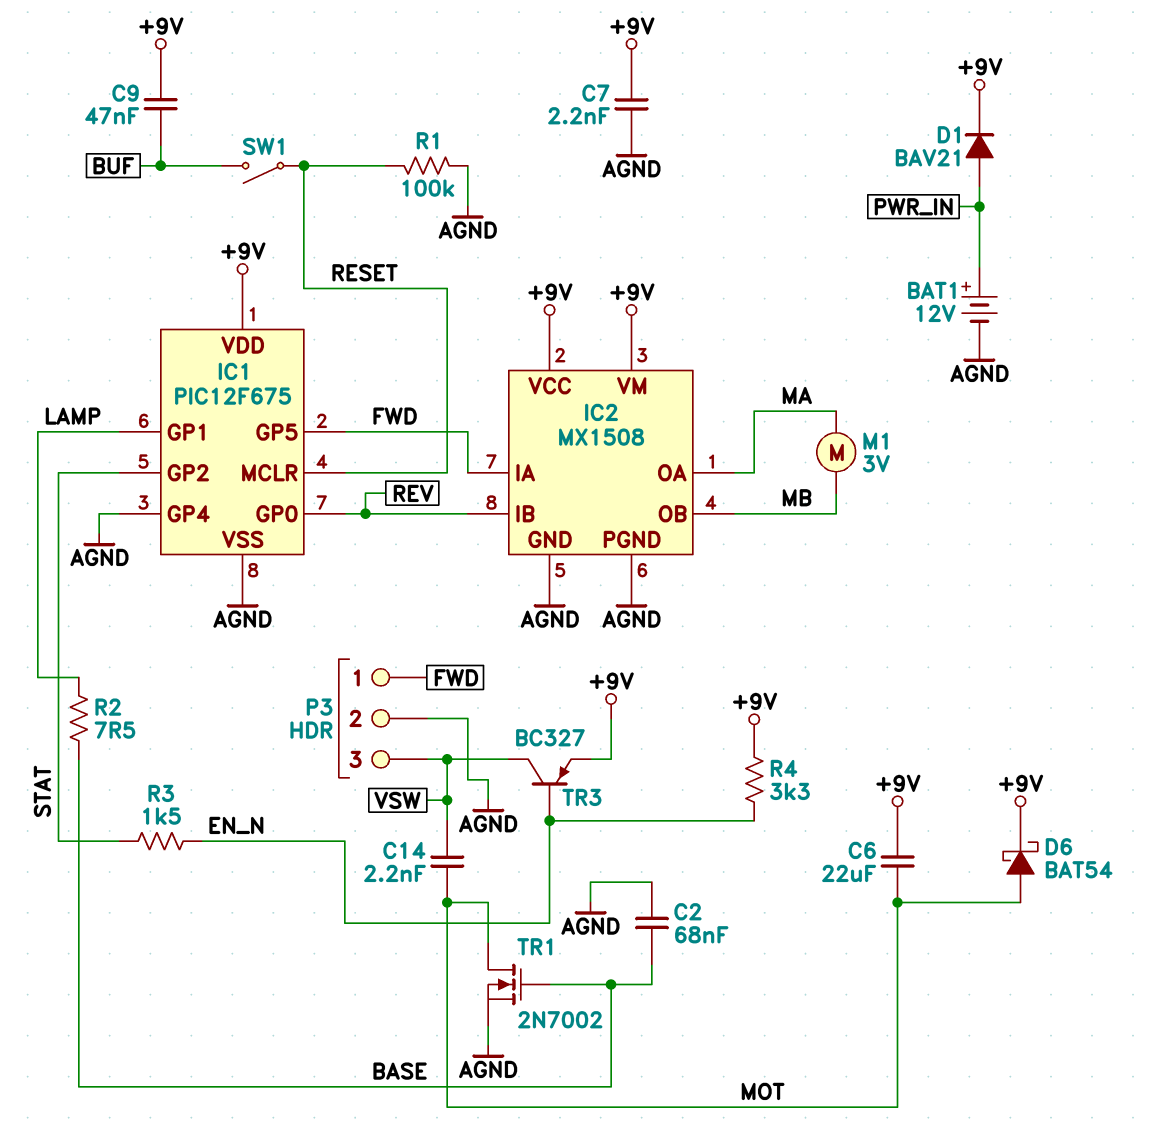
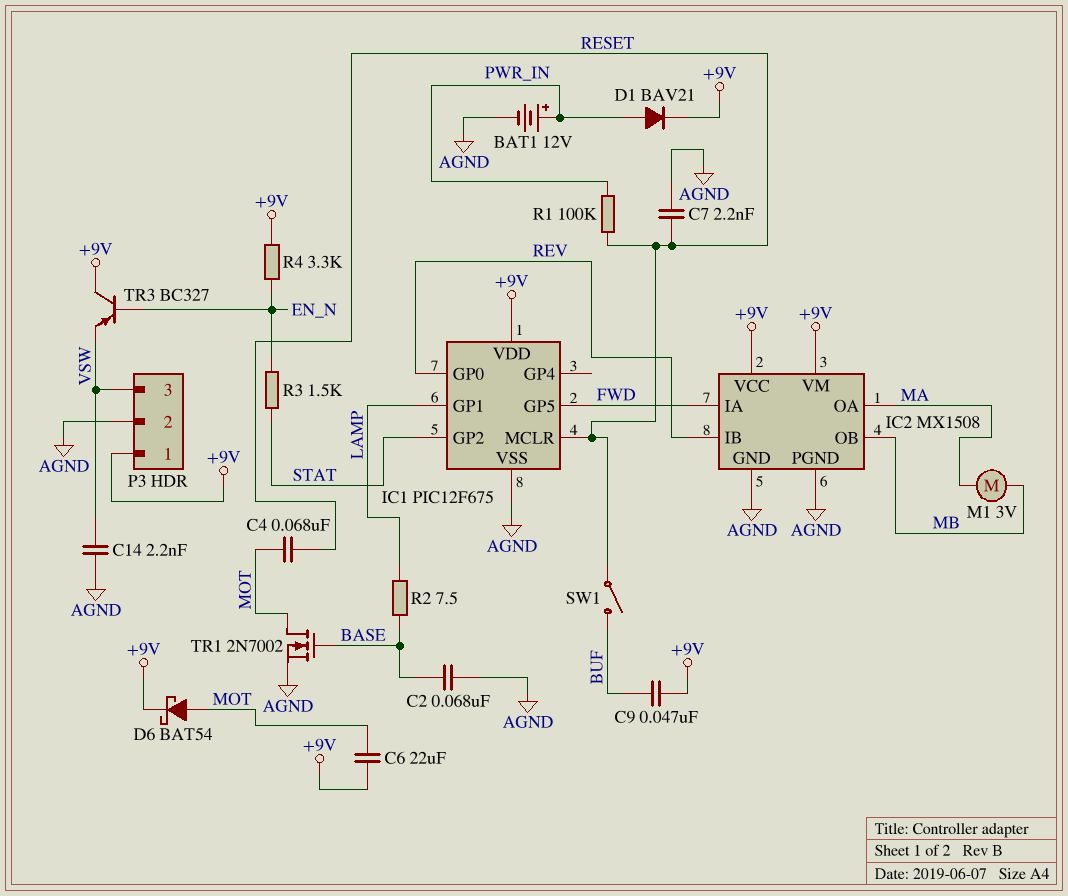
C4: none -> 68nF (MOT, RESET)
C7: 2.2nF (+9V, AGND) -> 2.2nF (AGND, RESET)
C14: 2.2nF (MOT, VSW) -> 2.2nF (AGND, VSW)
IC1 pin GP4: AGND -> none
P3 pin 1: FWD -> +9V
R1: 100k (AGND, RESET) -> 100k (PWR_IN, RESET)
TR3: PNP BC327 (B EN_N, C VSW, E +9V) -> PNP BC327 (B EN_N, C +9V, E VSW)

